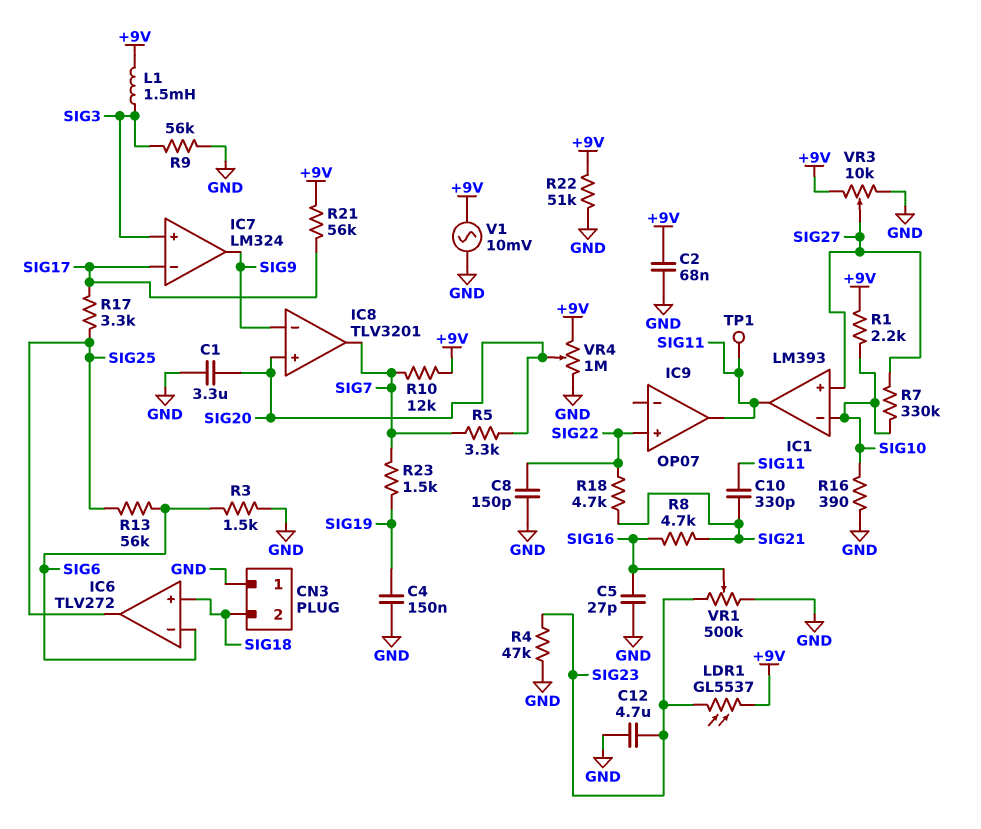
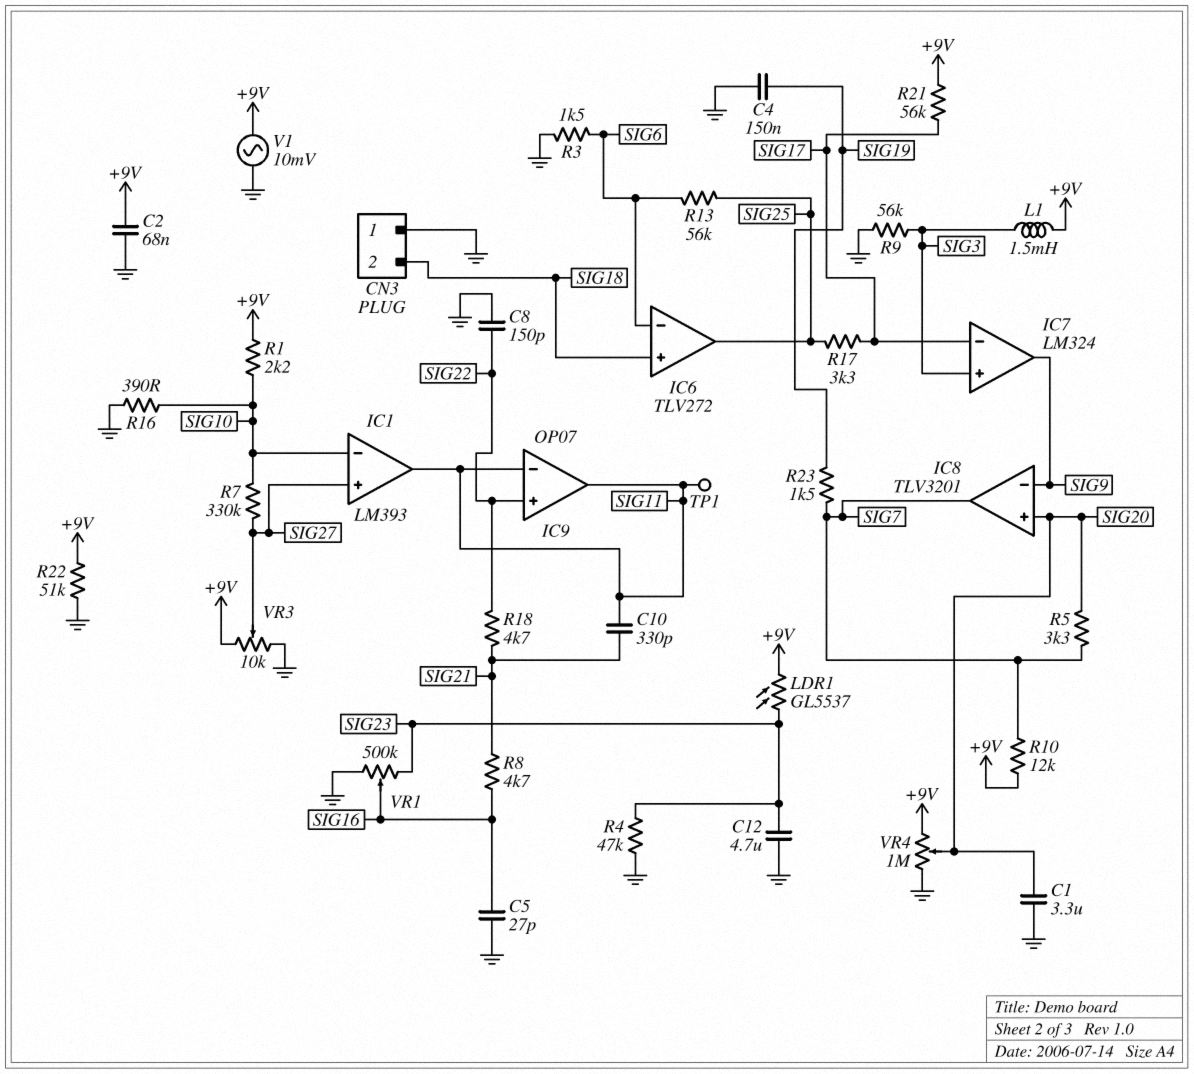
IC9 pin in-: none -> SIG11

